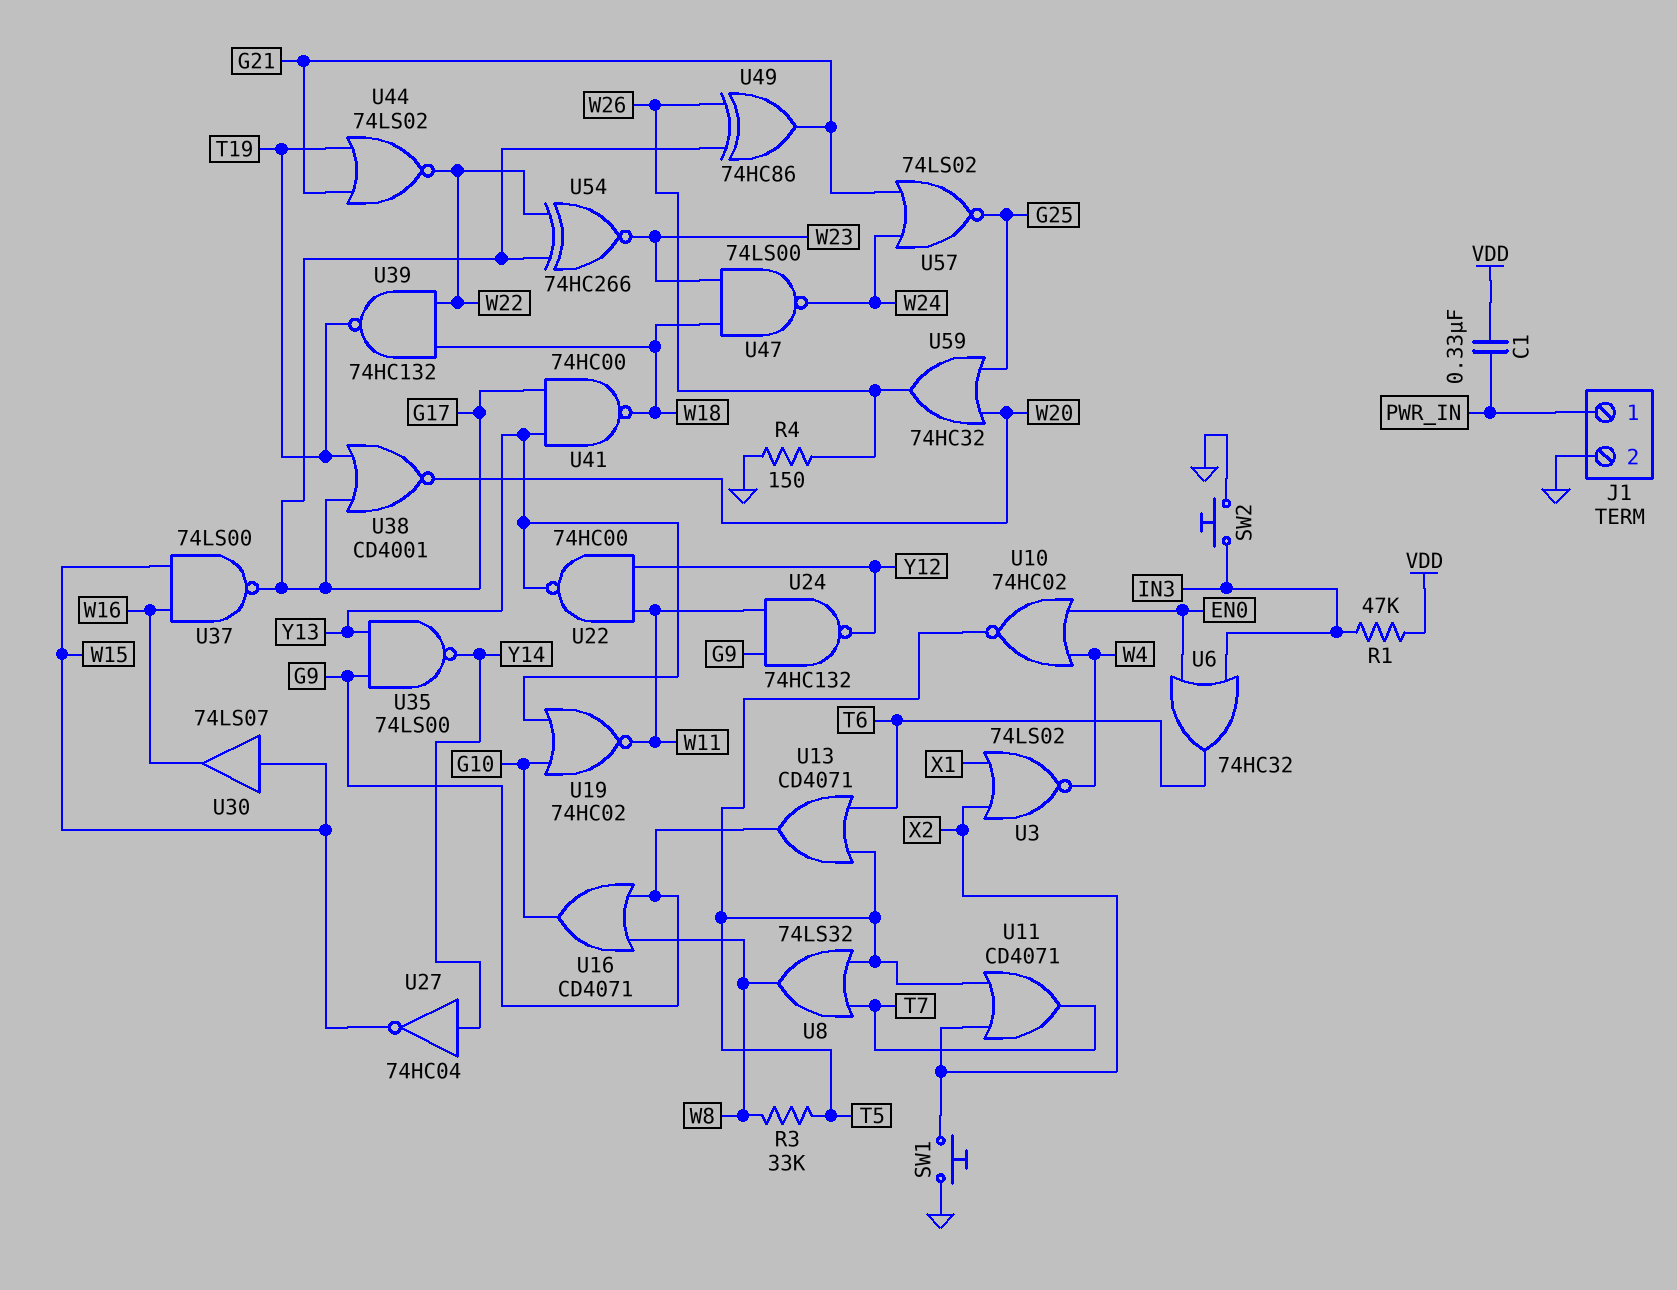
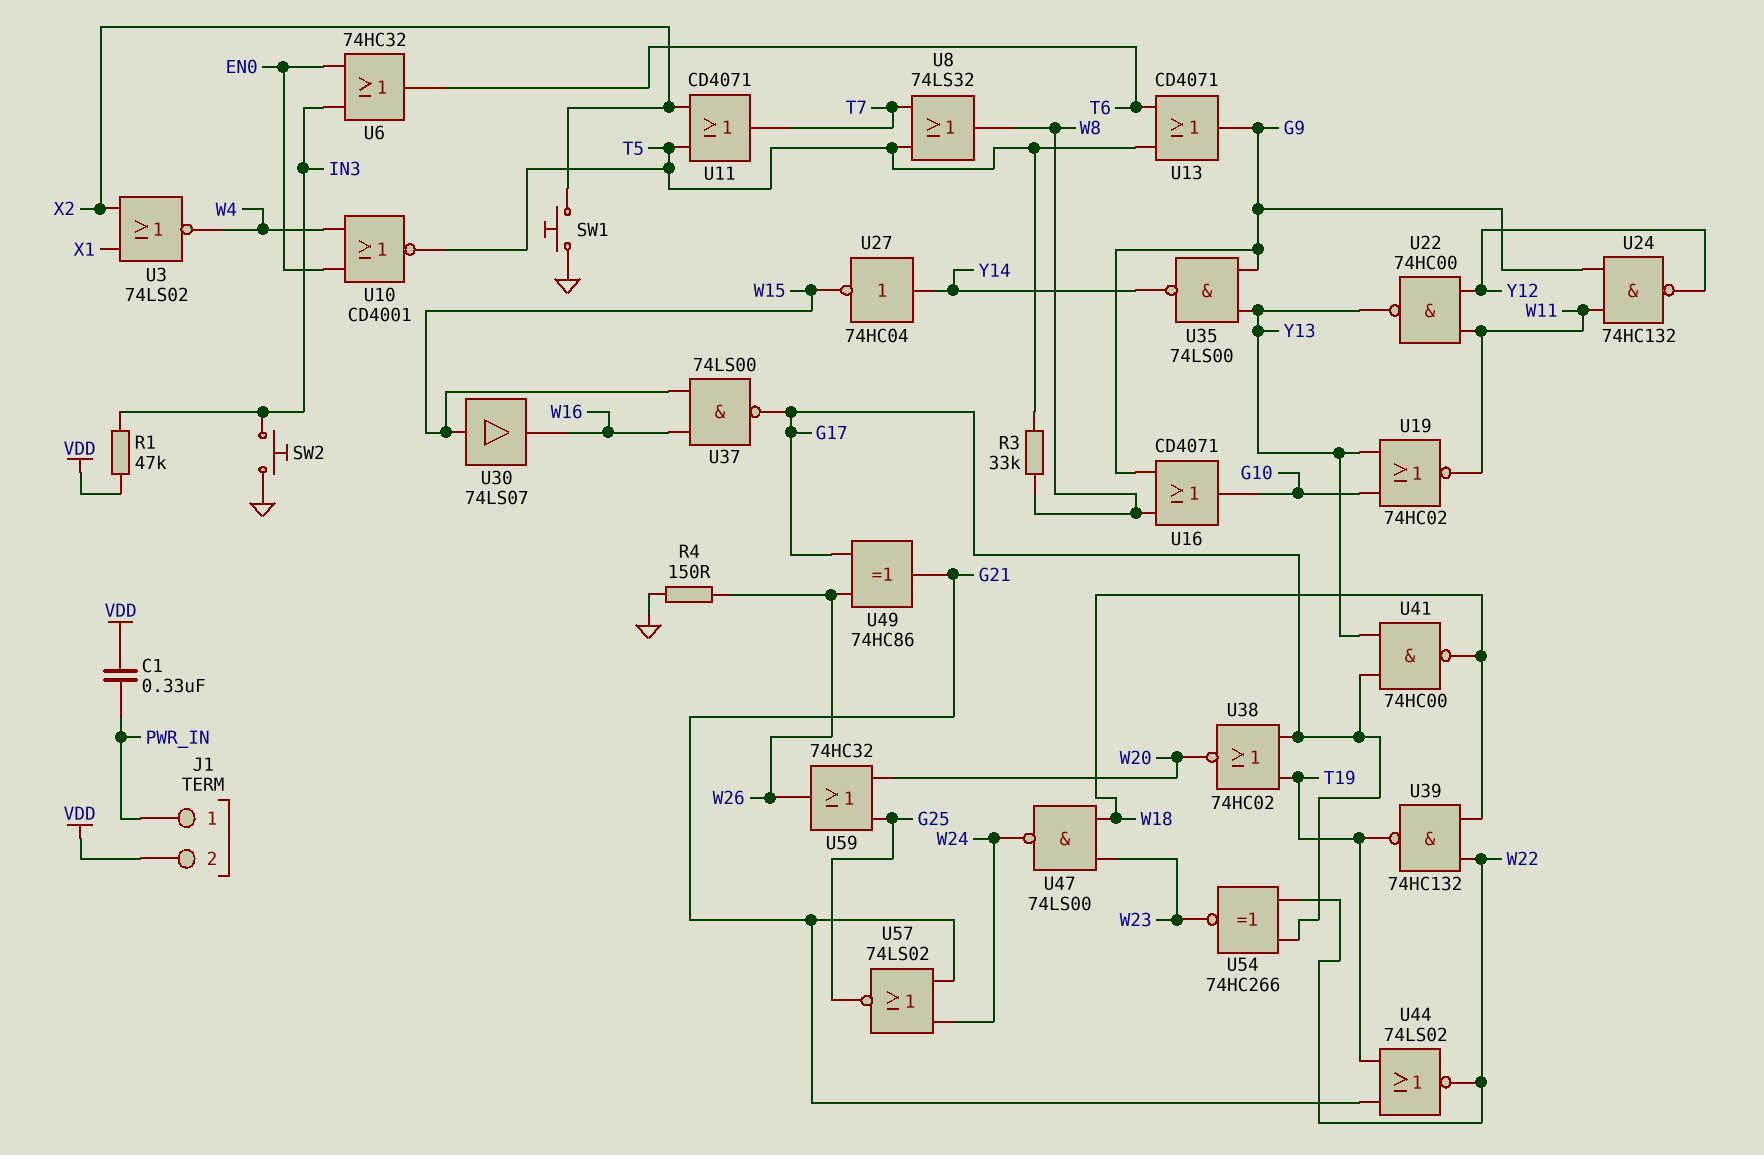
J1 pin 2: GND -> VDD
U10: NOR 74HC02 (in EN0, in W4, out T5) -> NOR CD4001 (in EN0, in W4, out T5)
U38: NOR CD4001 (in G17, in T19, out W20) -> NOR 74HC02 (in G17, in T19, out W20)

